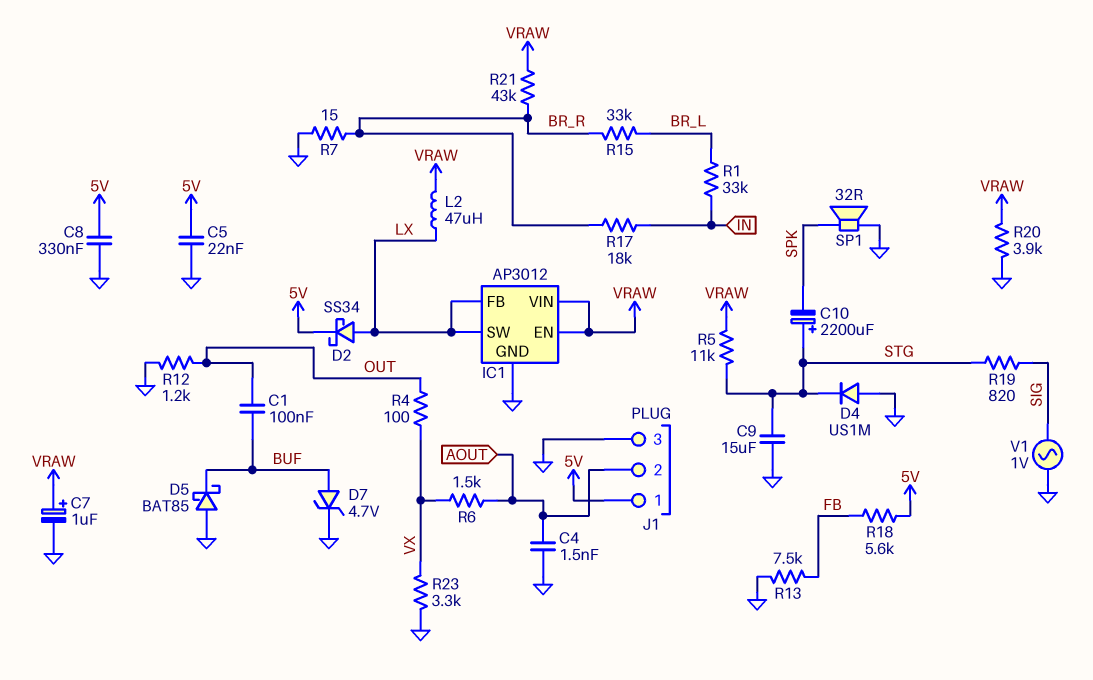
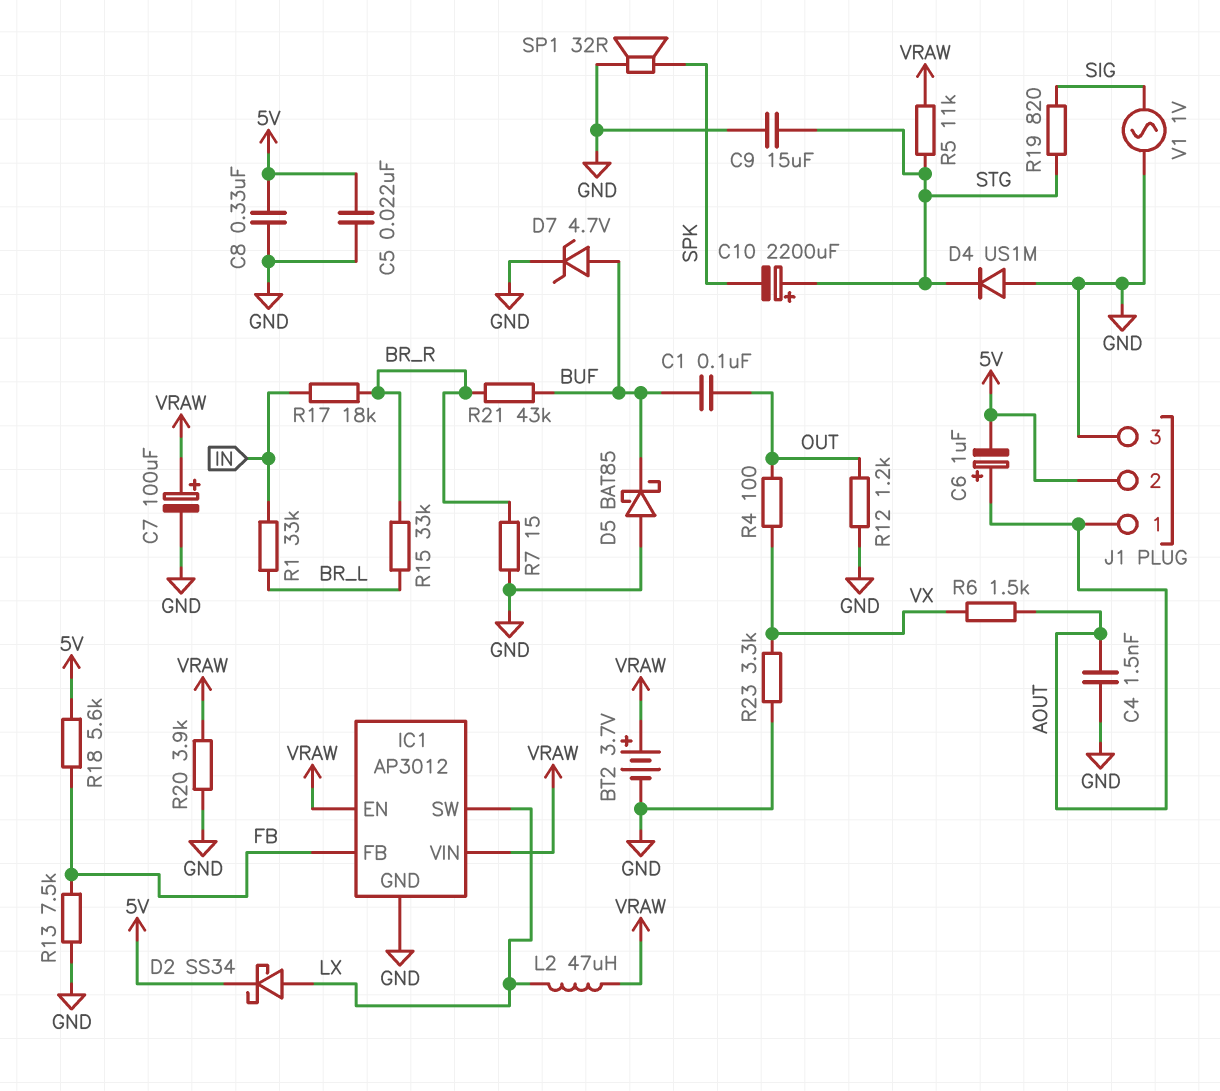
BT2: none -> 3.7V (plus VRAW, minus GND)
C6: none -> 1uF (plus AOUT, minus 5V)
C7: 1uF (plus VRAW, minus GND) -> 100uF (plus VRAW, minus GND)
IC1 pin FB: LX -> FB
J1 pin 1: 5V -> AOUT
J1 pin 2: AOUT -> 5V
R21: 43k (BR_R, VRAW) -> 43k (BR_R, BUF)

